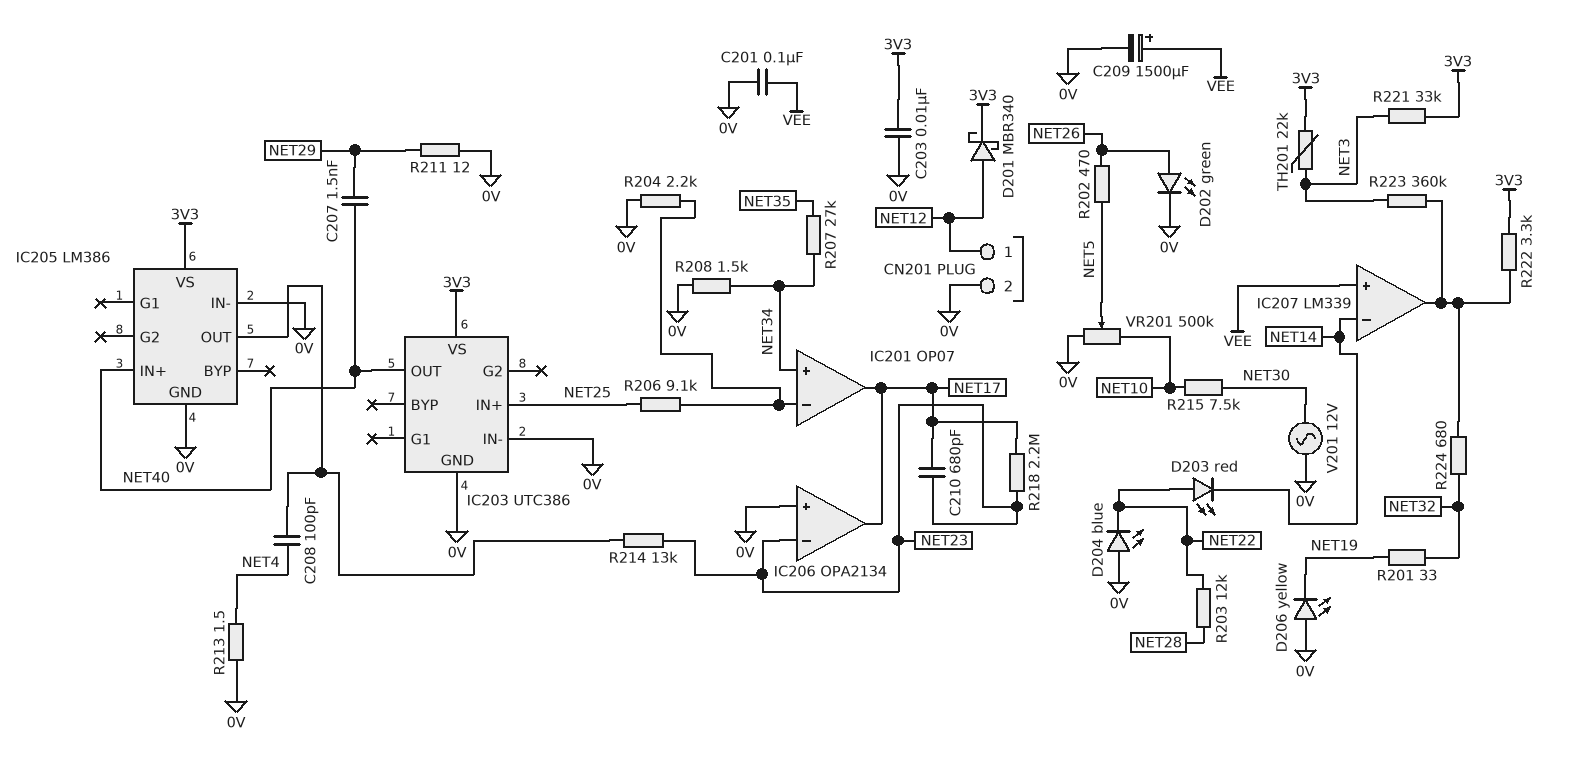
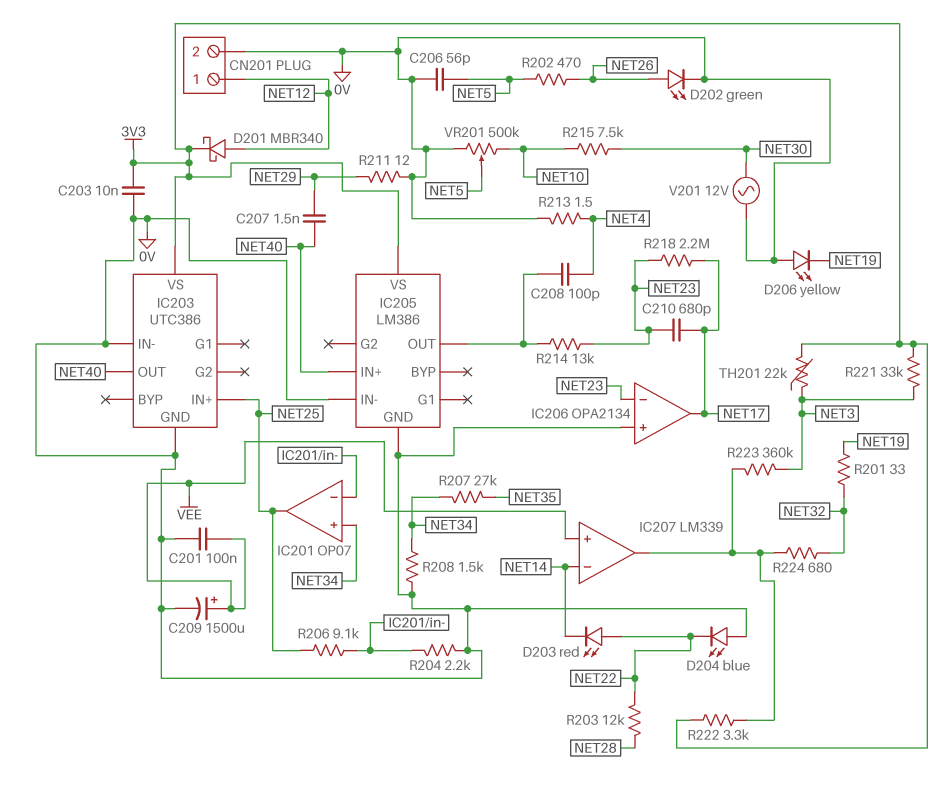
C206: none -> 56pF (0V, NET5)
IC201 pin out: NET17 -> NET25

